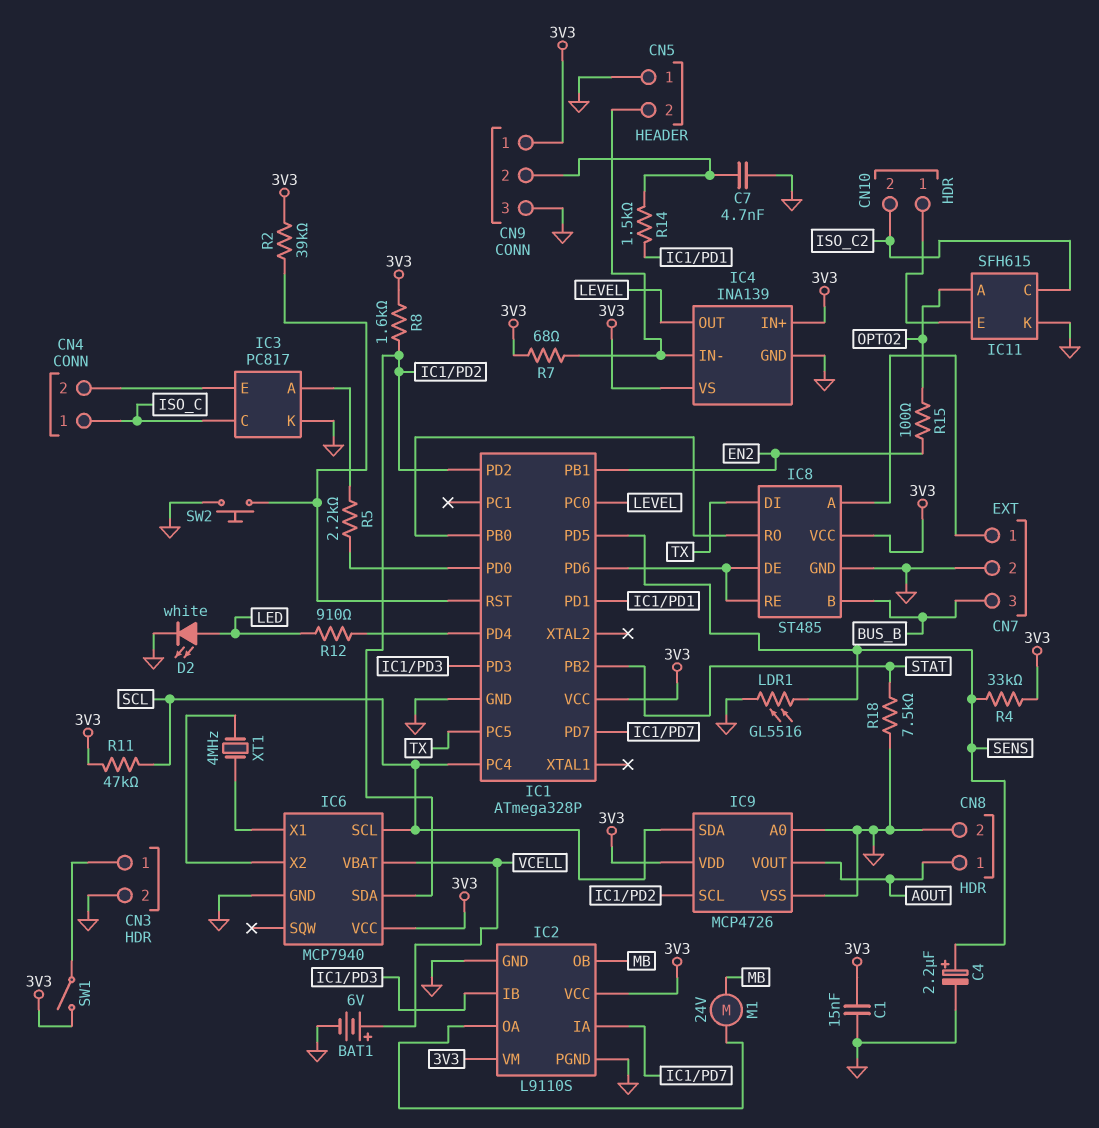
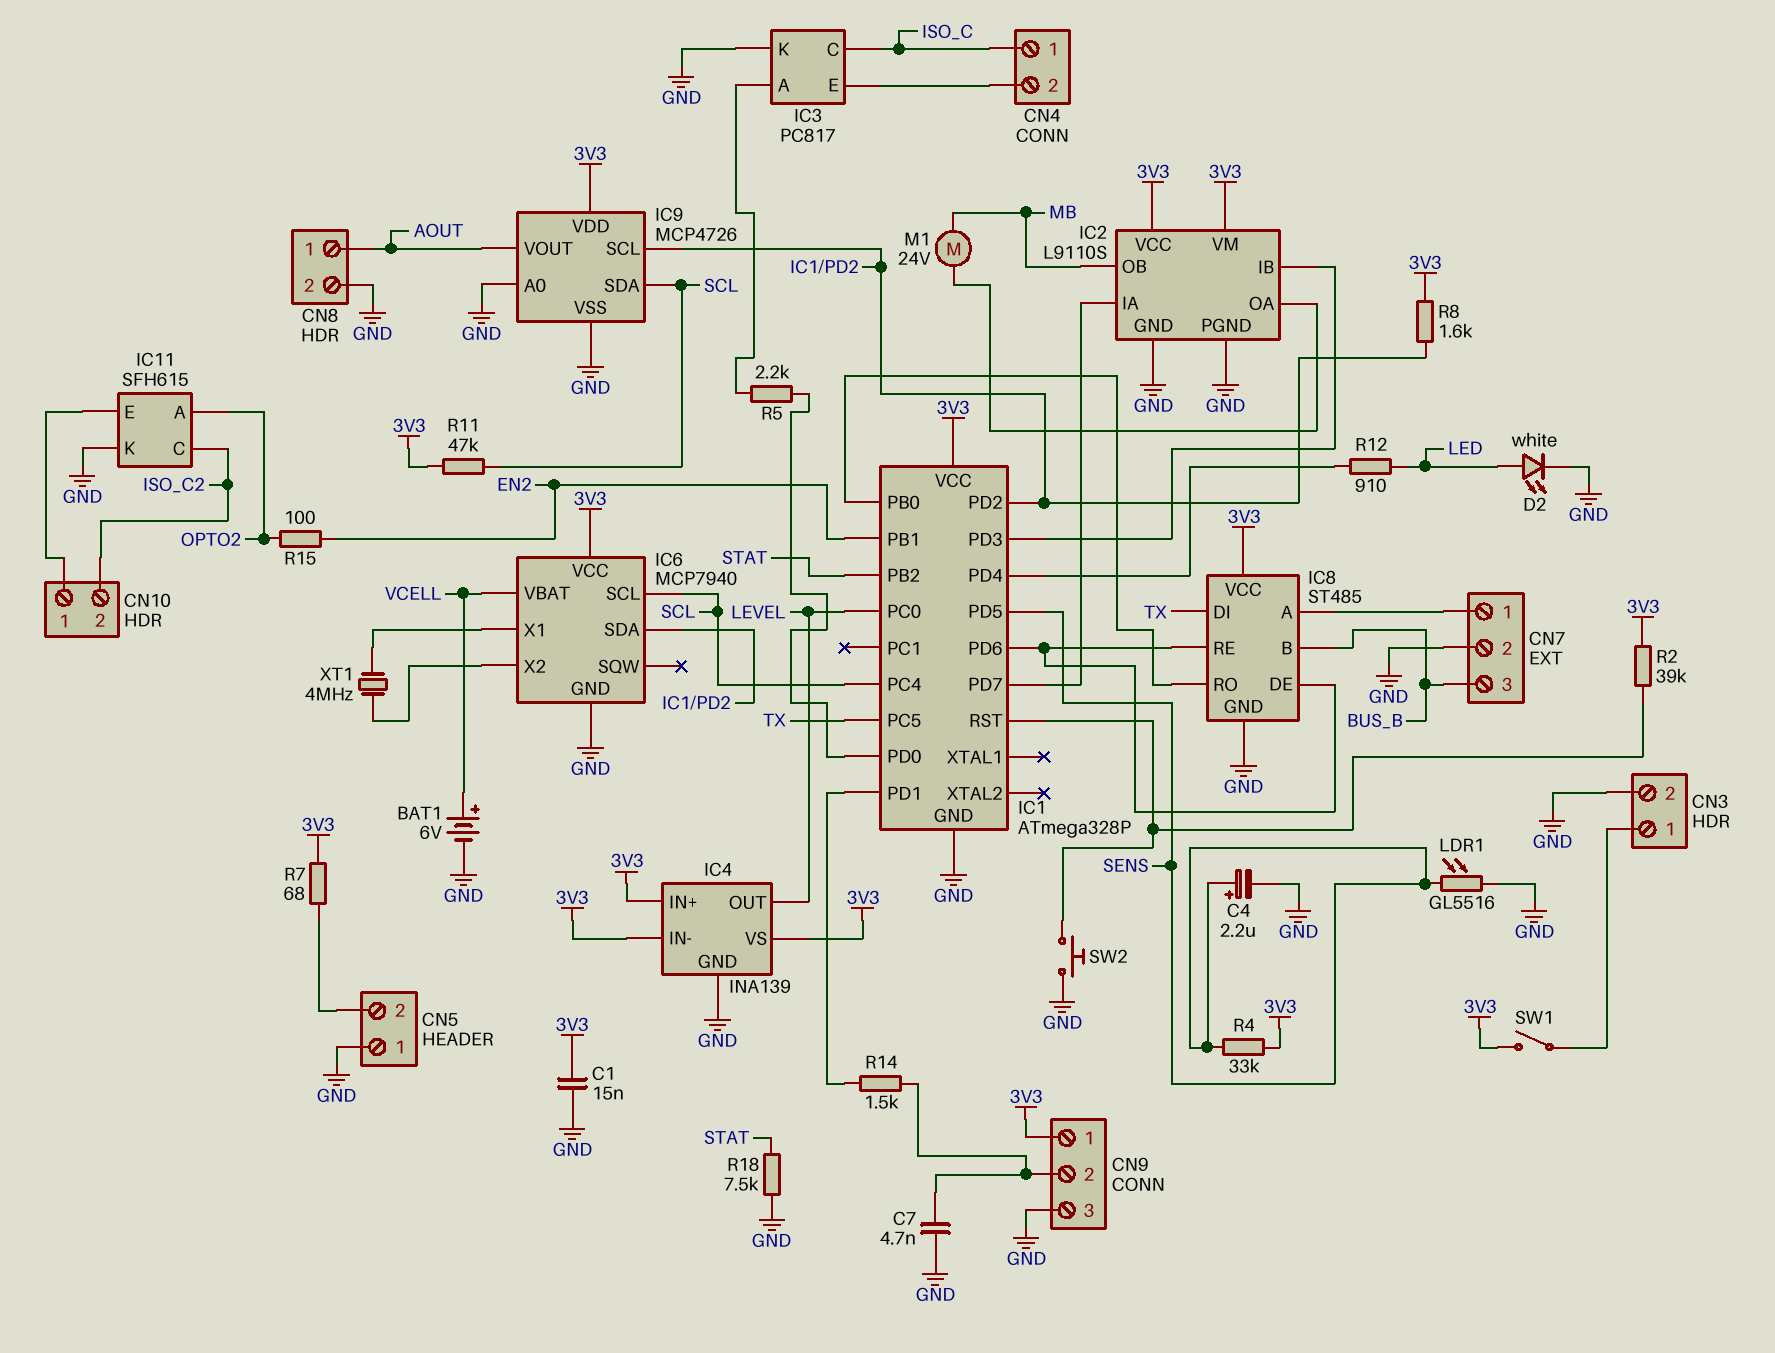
IC4 pin IN-: CN5/2 -> 3V3

